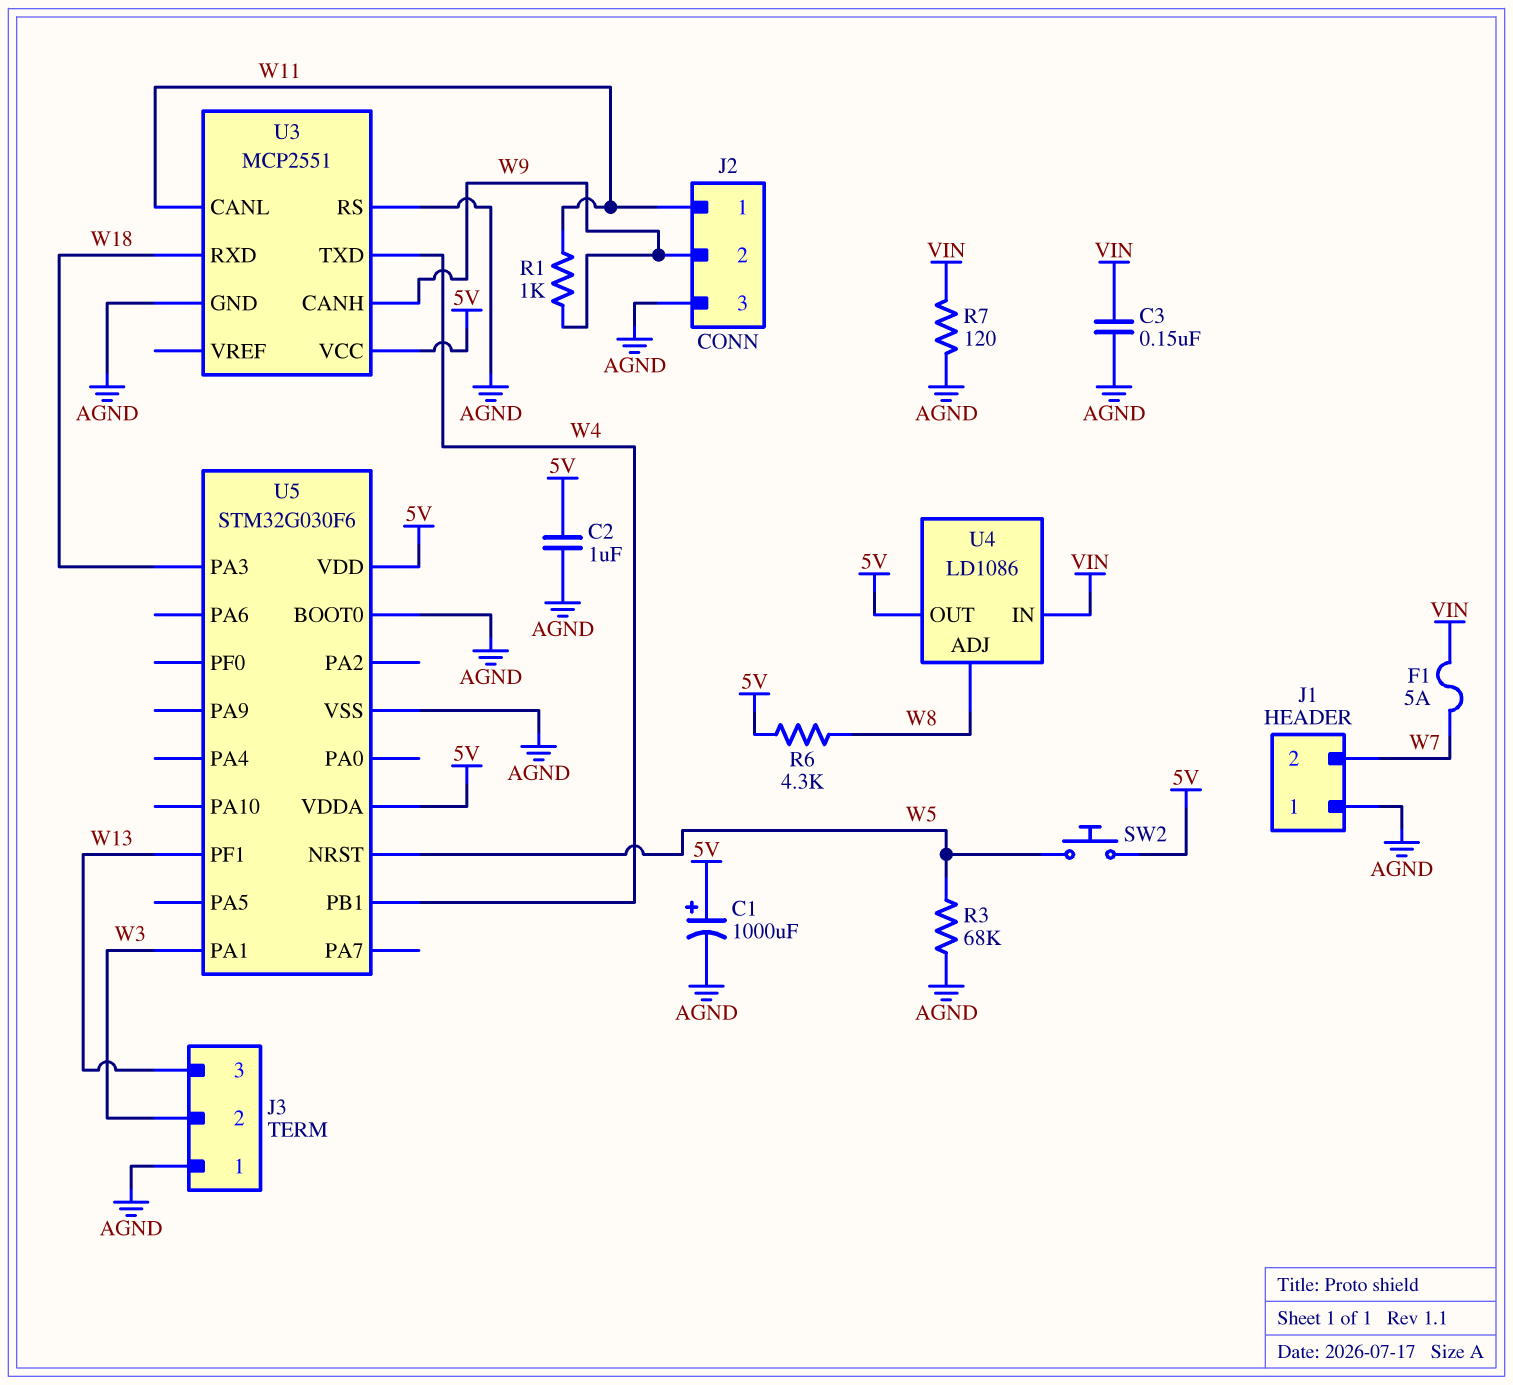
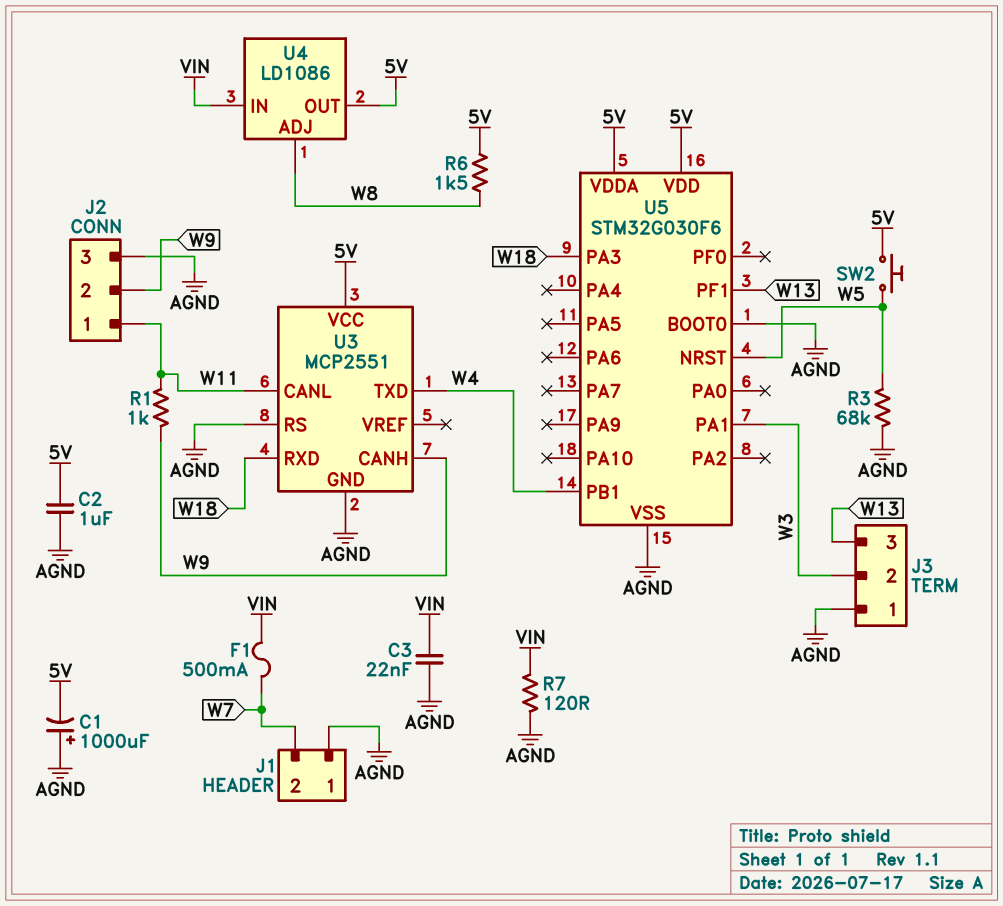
C1: 1000uF (plus 5V, minus AGND) -> 1000uF (plus AGND, minus 5V)
C3: 150nF (AGND, VIN) -> 22nF (AGND, VIN)
F1: 5A (VIN, W7) -> 500mA (VIN, W7)
R6: 4.3k (5V, W8) -> 1.5k (5V, W8)

